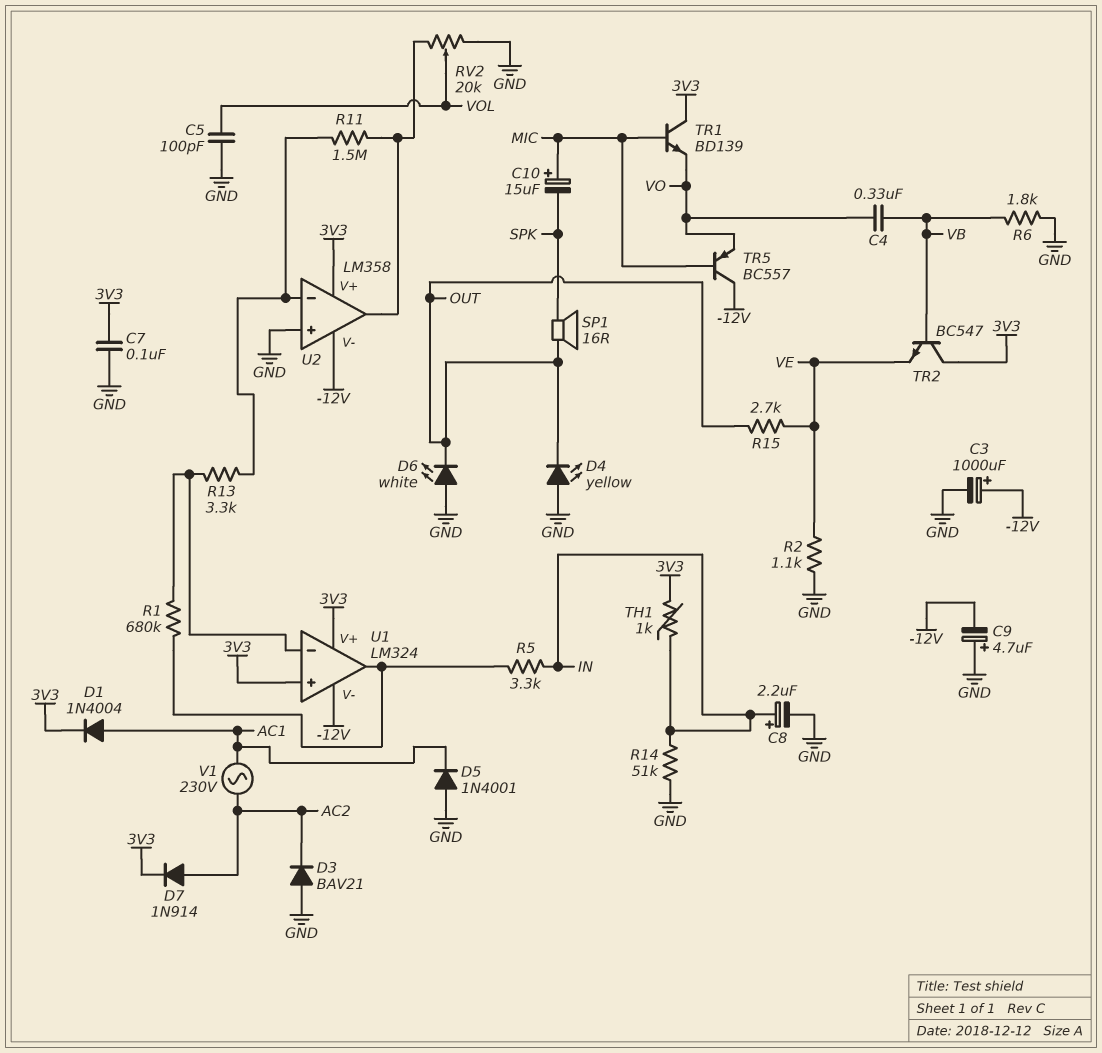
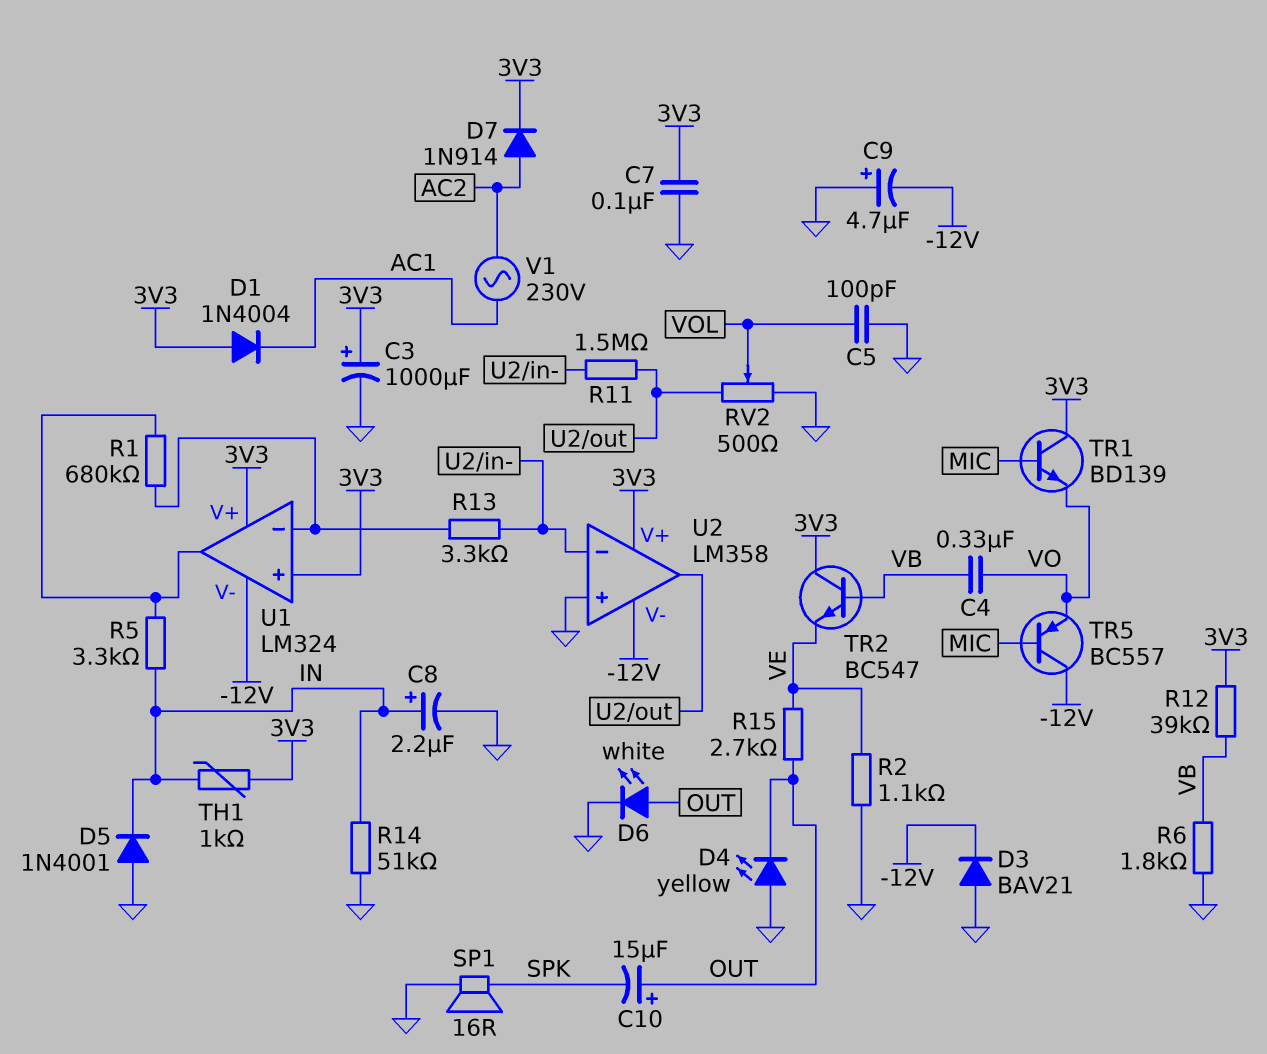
C3: 1000uF (plus -12V, minus GND) -> 1000uF (plus 3V3, minus GND)
C10: 15uF (plus MIC, minus SPK) -> 15uF (plus OUT, minus SPK)
D1: diode 1N4004 (A AC1, K 3V3) -> diode 1N4004 (A 3V3, K AC1)
D3: diode BAV21 (A GND, K AC2) -> diode BAV21 (A GND, K -12V)
D5: diode 1N4001 (A GND, K AC1) -> diode 1N4001 (A GND, K IN)
D6: LED white (A GND, K OUT) -> LED white (A OUT, K GND)
R12: none -> 39k (3V3, VB)
RV2: 20k (GND, U2/out, wiper VOL) -> 500 (GND, U2/out, wiper VOL)
SP1: speaker 16R (OUT, SPK) -> speaker 16R (GND, SPK)

